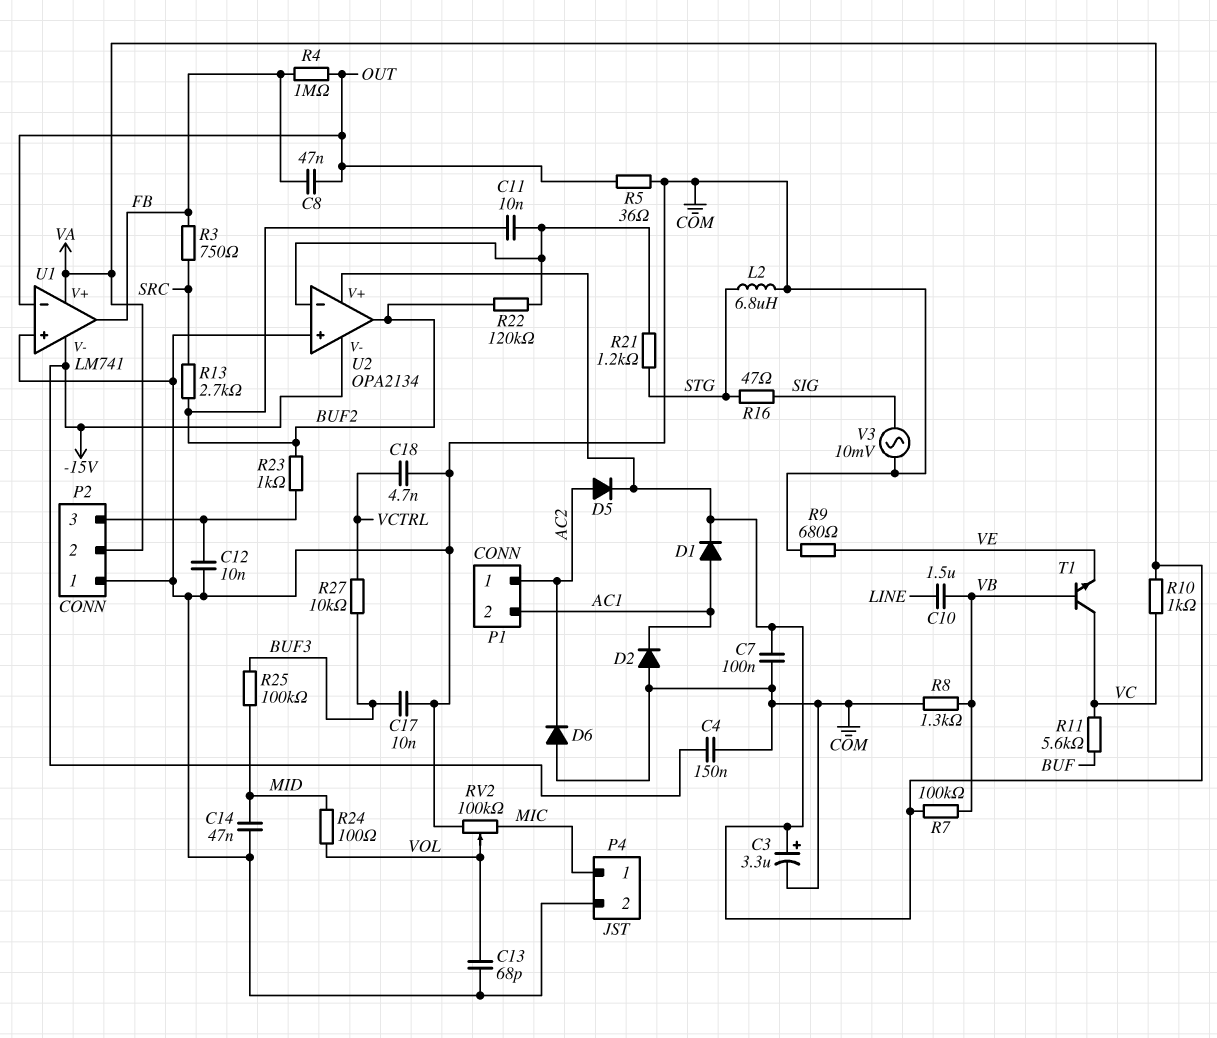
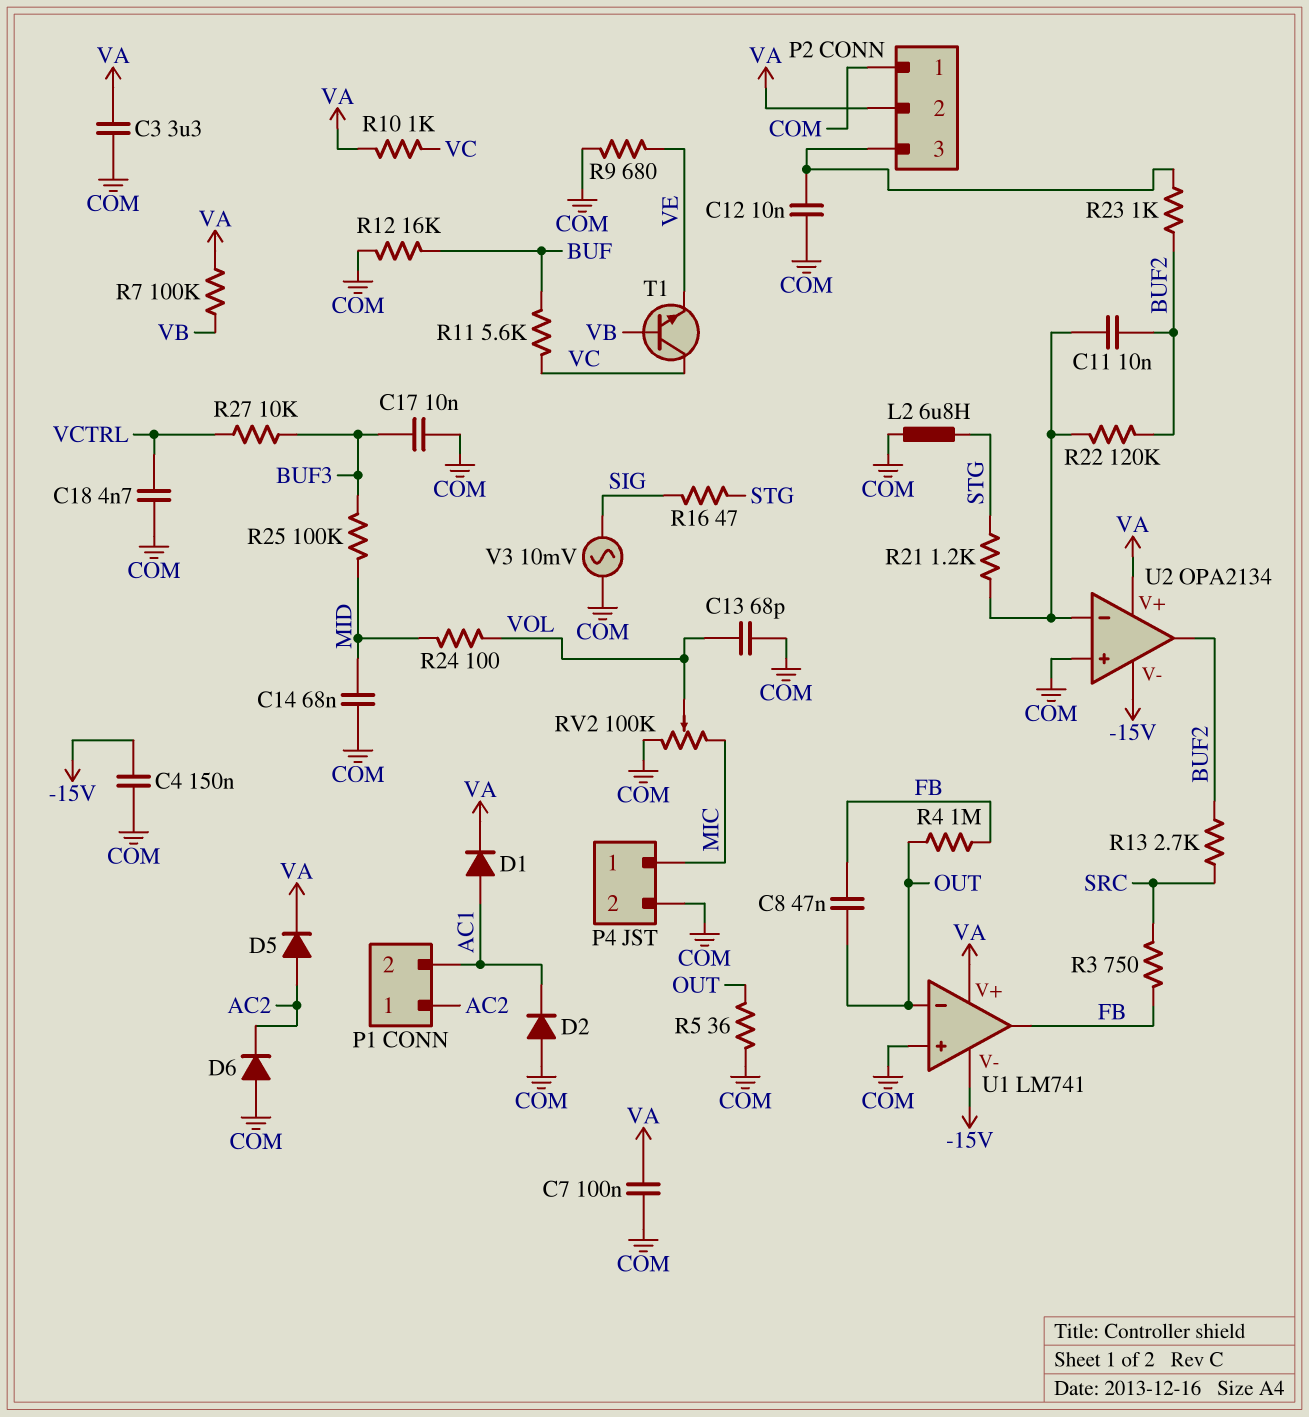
C3: 3.3uF (plus VA, minus COM) -> 3.3uF (COM, VA)
C10: 1.5uF (LINE, VB) -> none
C14: 47nF (COM, MID) -> 68nF (COM, MID)
R8: 1.3k (COM, VB) -> none
R12: none -> 16k (BUF, COM)

